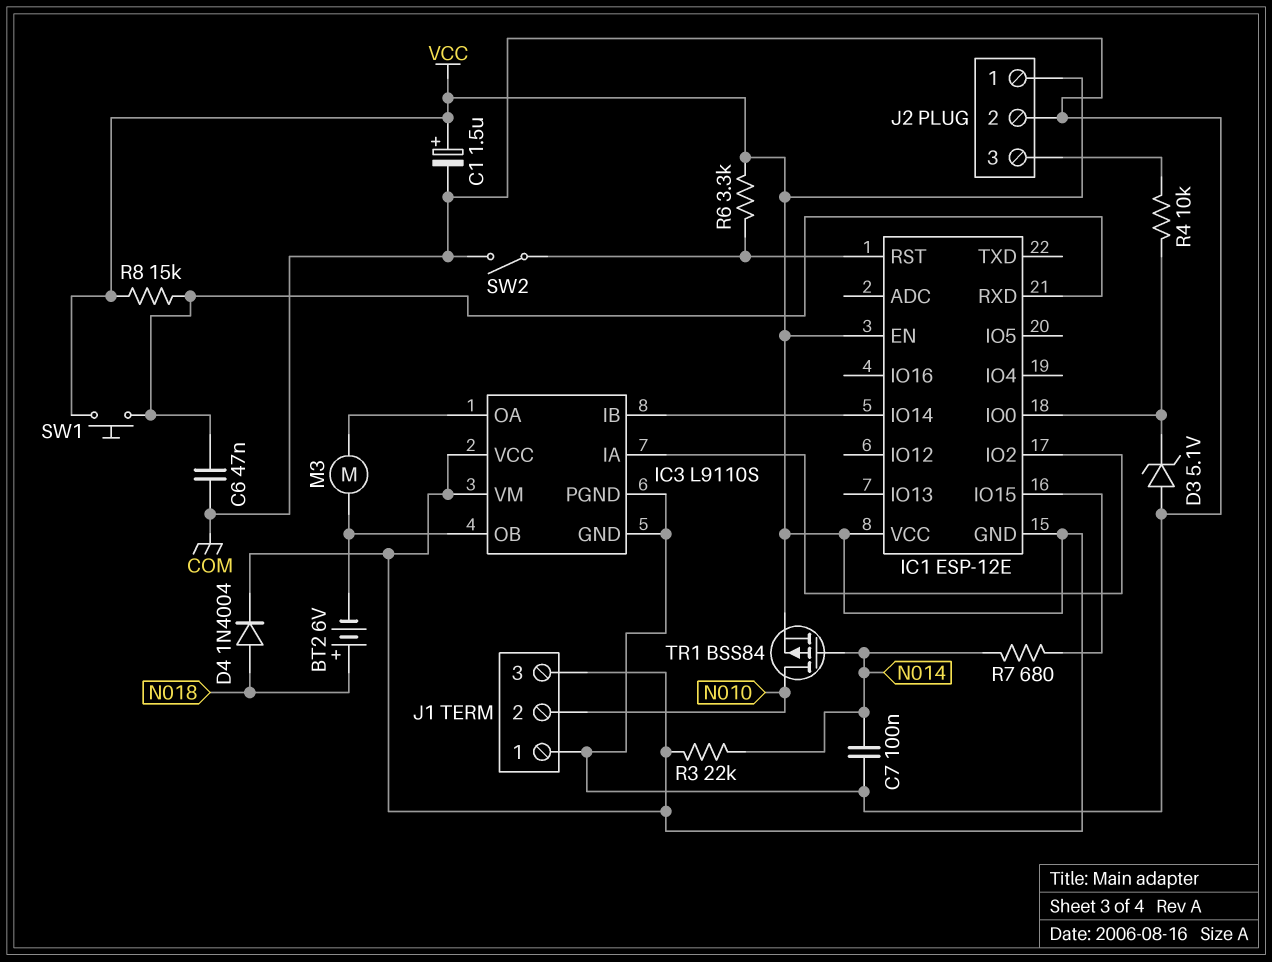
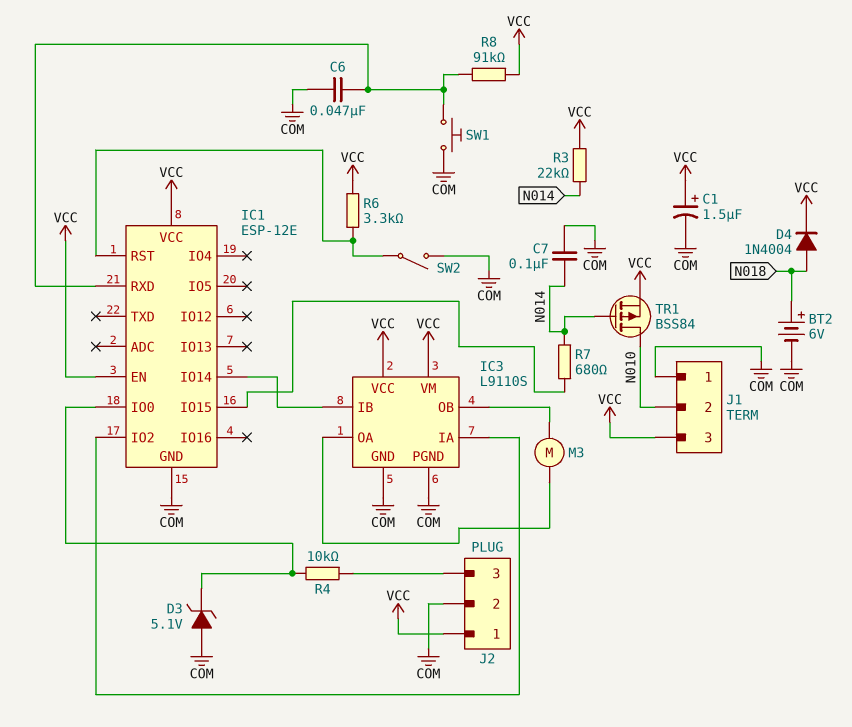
BT2: 6V (plus N018, minus IC3/OB) -> 6V (plus N018, minus COM)
IC1 pin GND: VCC -> COM
R8: 15k (IC1/RXD, VCC) -> 91k (IC1/RXD, VCC)
SW1: button (IC1/RXD, VCC) -> button (COM, IC1/RXD)

